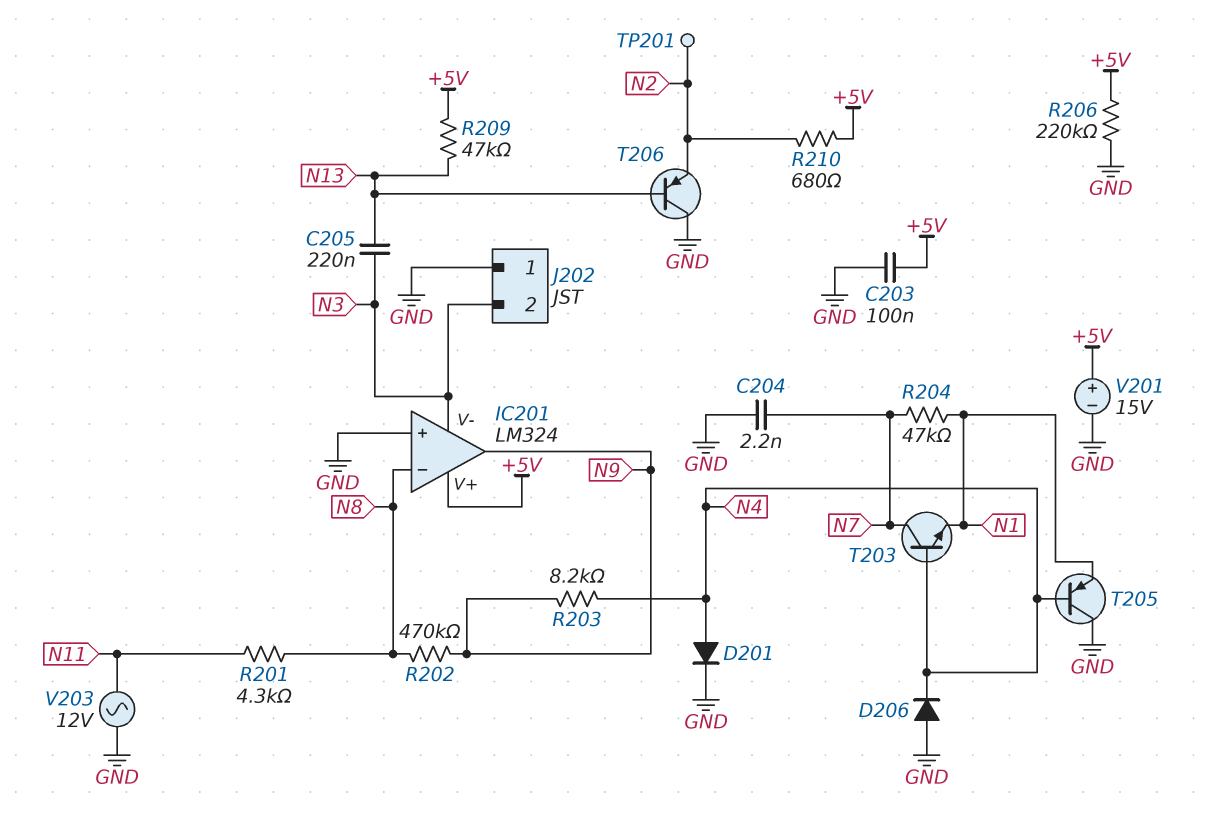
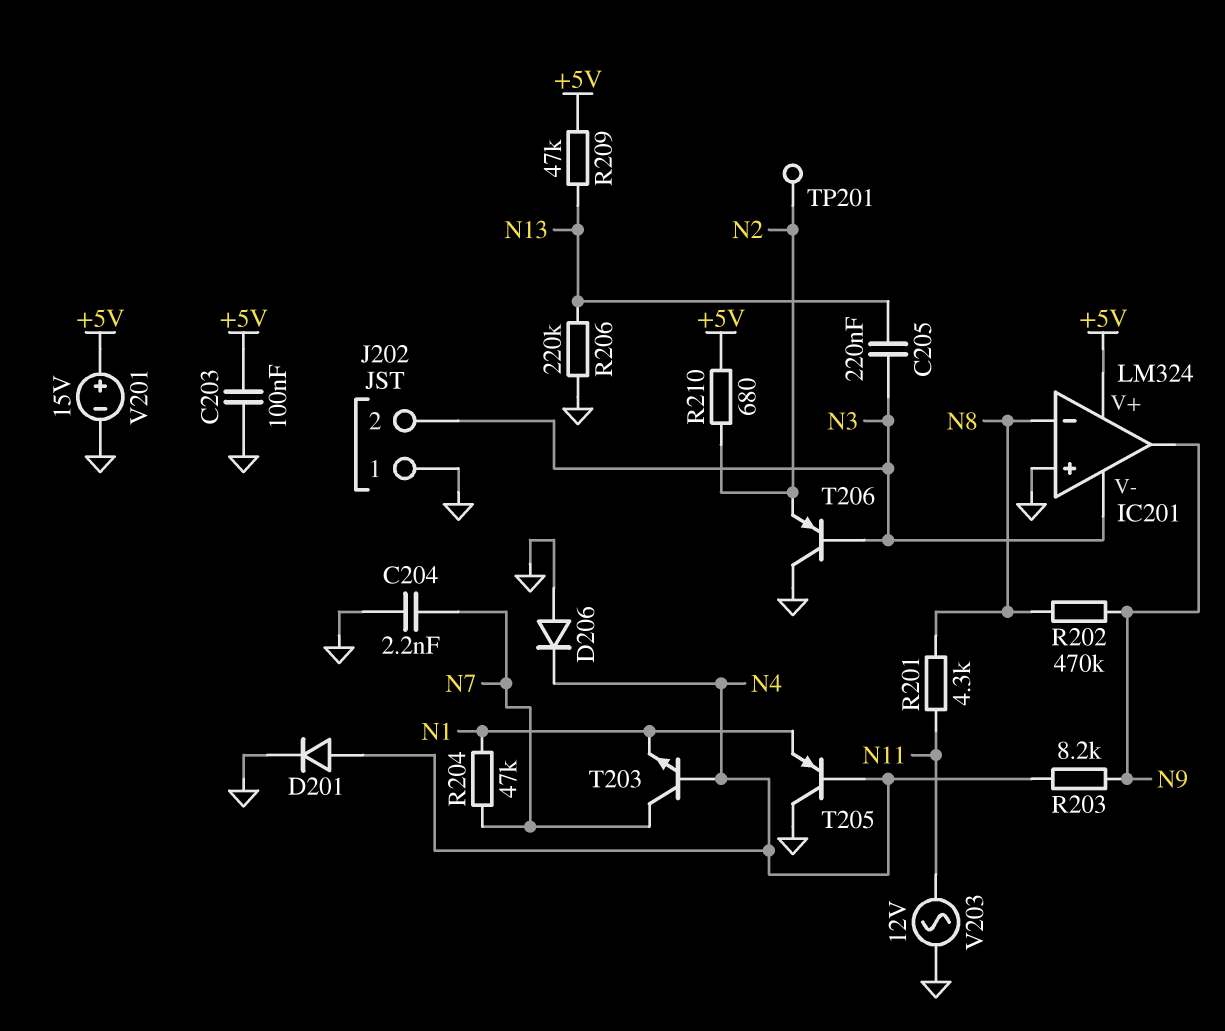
R206: 220k (+5V, GND) -> 220k (GND, N13)
T206: PNP (B N13, C GND, E N2) -> PNP (B N3, C GND, E N2)

